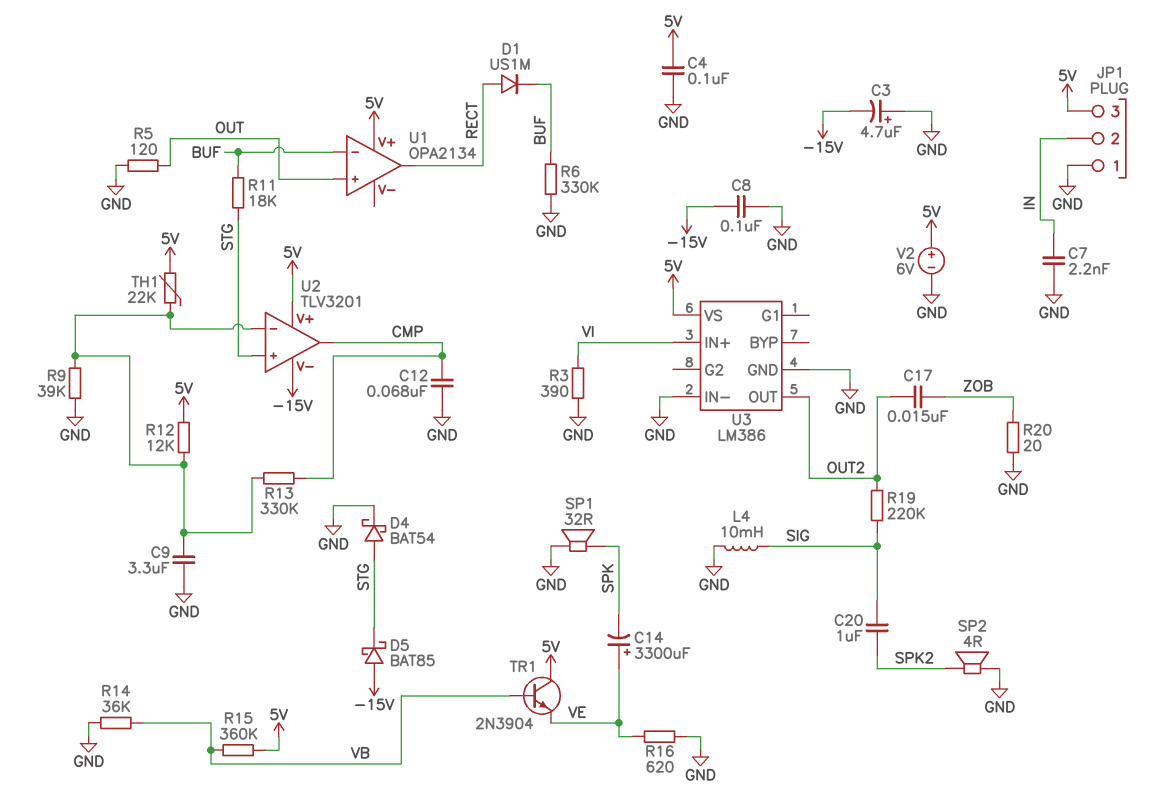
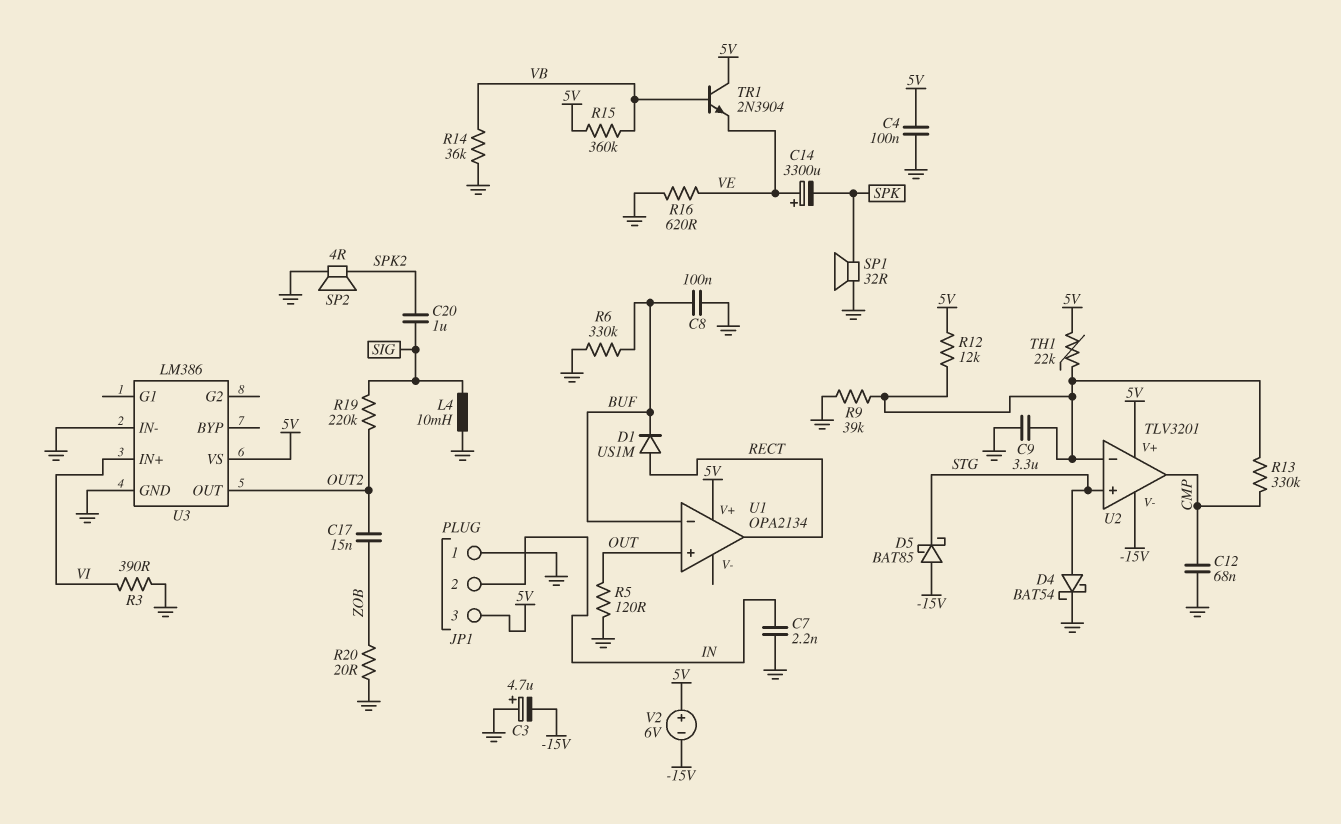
C8: 100nF (-15V, GND) -> 100nF (BUF, GND)
R11: 18k (BUF, STG) -> none
V2: 6V (plus 5V, minus GND) -> 6V (plus 5V, minus -15V)

